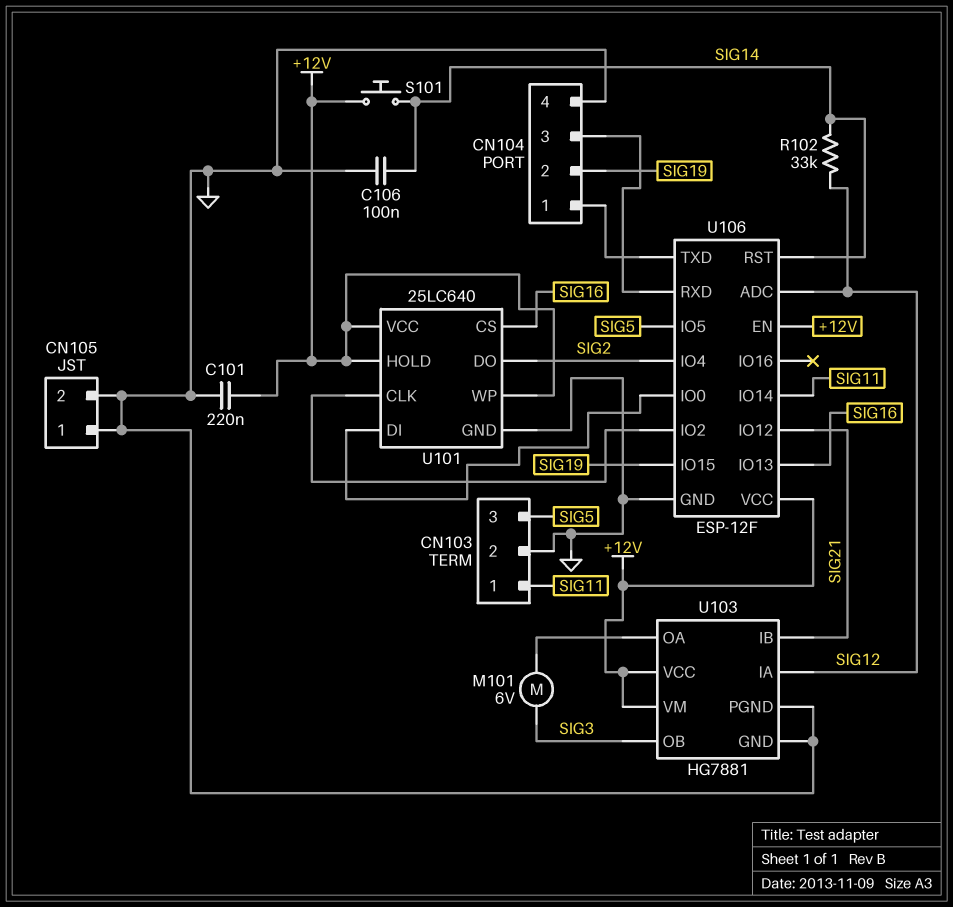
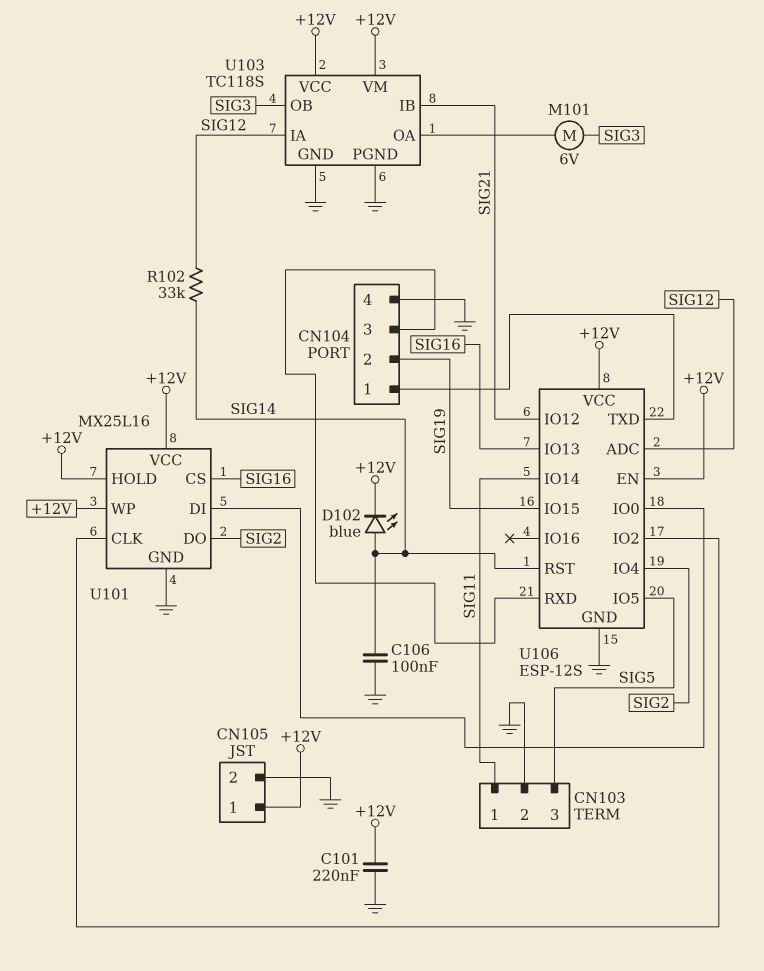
CN105 pin 1: GND -> +12V
D102: none -> LED blue (A SIG14, K +12V)
S101: button (+12V, SIG14) -> none
U101: 25LC640 -> MX25L16
U103: HG7881 -> TC118S
U106: ESP-12F -> ESP-12S

